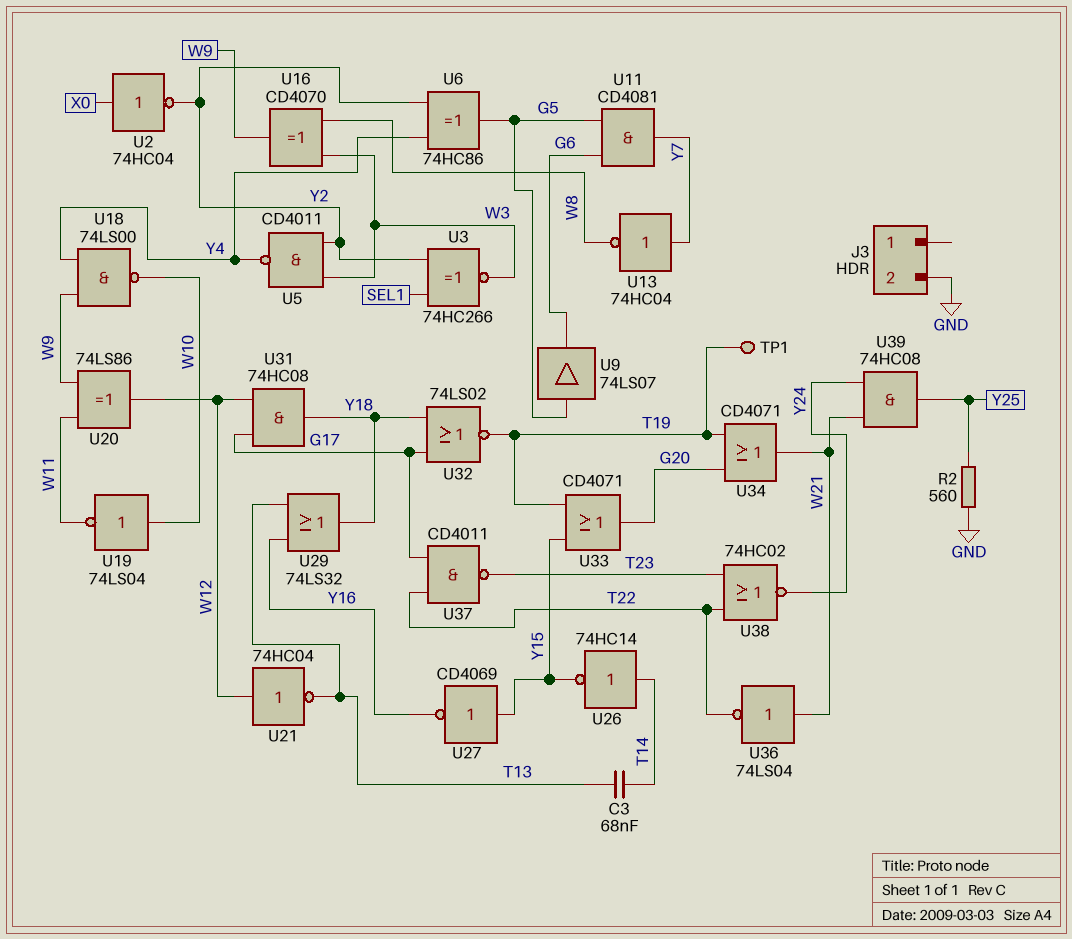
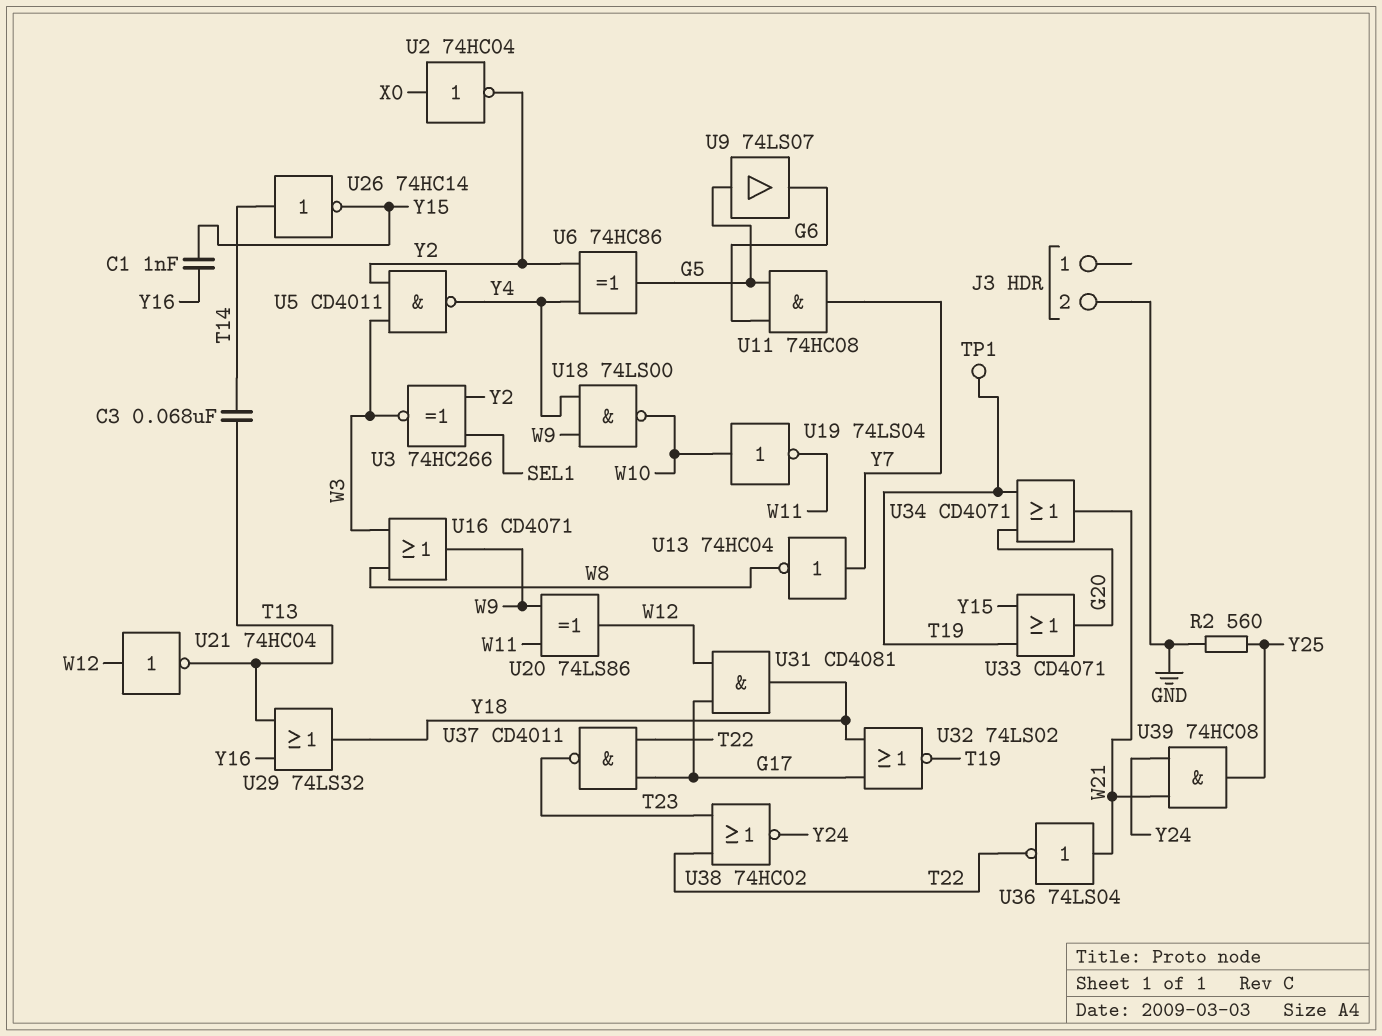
C1: none -> 1nF (Y15, Y16)
U11: AND CD4081 (in G5, in G6, out Y7) -> AND 74HC08 (in G5, in G6, out Y7)
U16: XOR CD4070 (in W3, in W8, out W9) -> OR CD4071 (in W3, in W8, out W9)
U27: NOT CD4069 (in Y15, out Y16) -> none
U31: AND 74HC08 (in G17, in W12, out Y18) -> AND CD4081 (in G17, in W12, out Y18)

